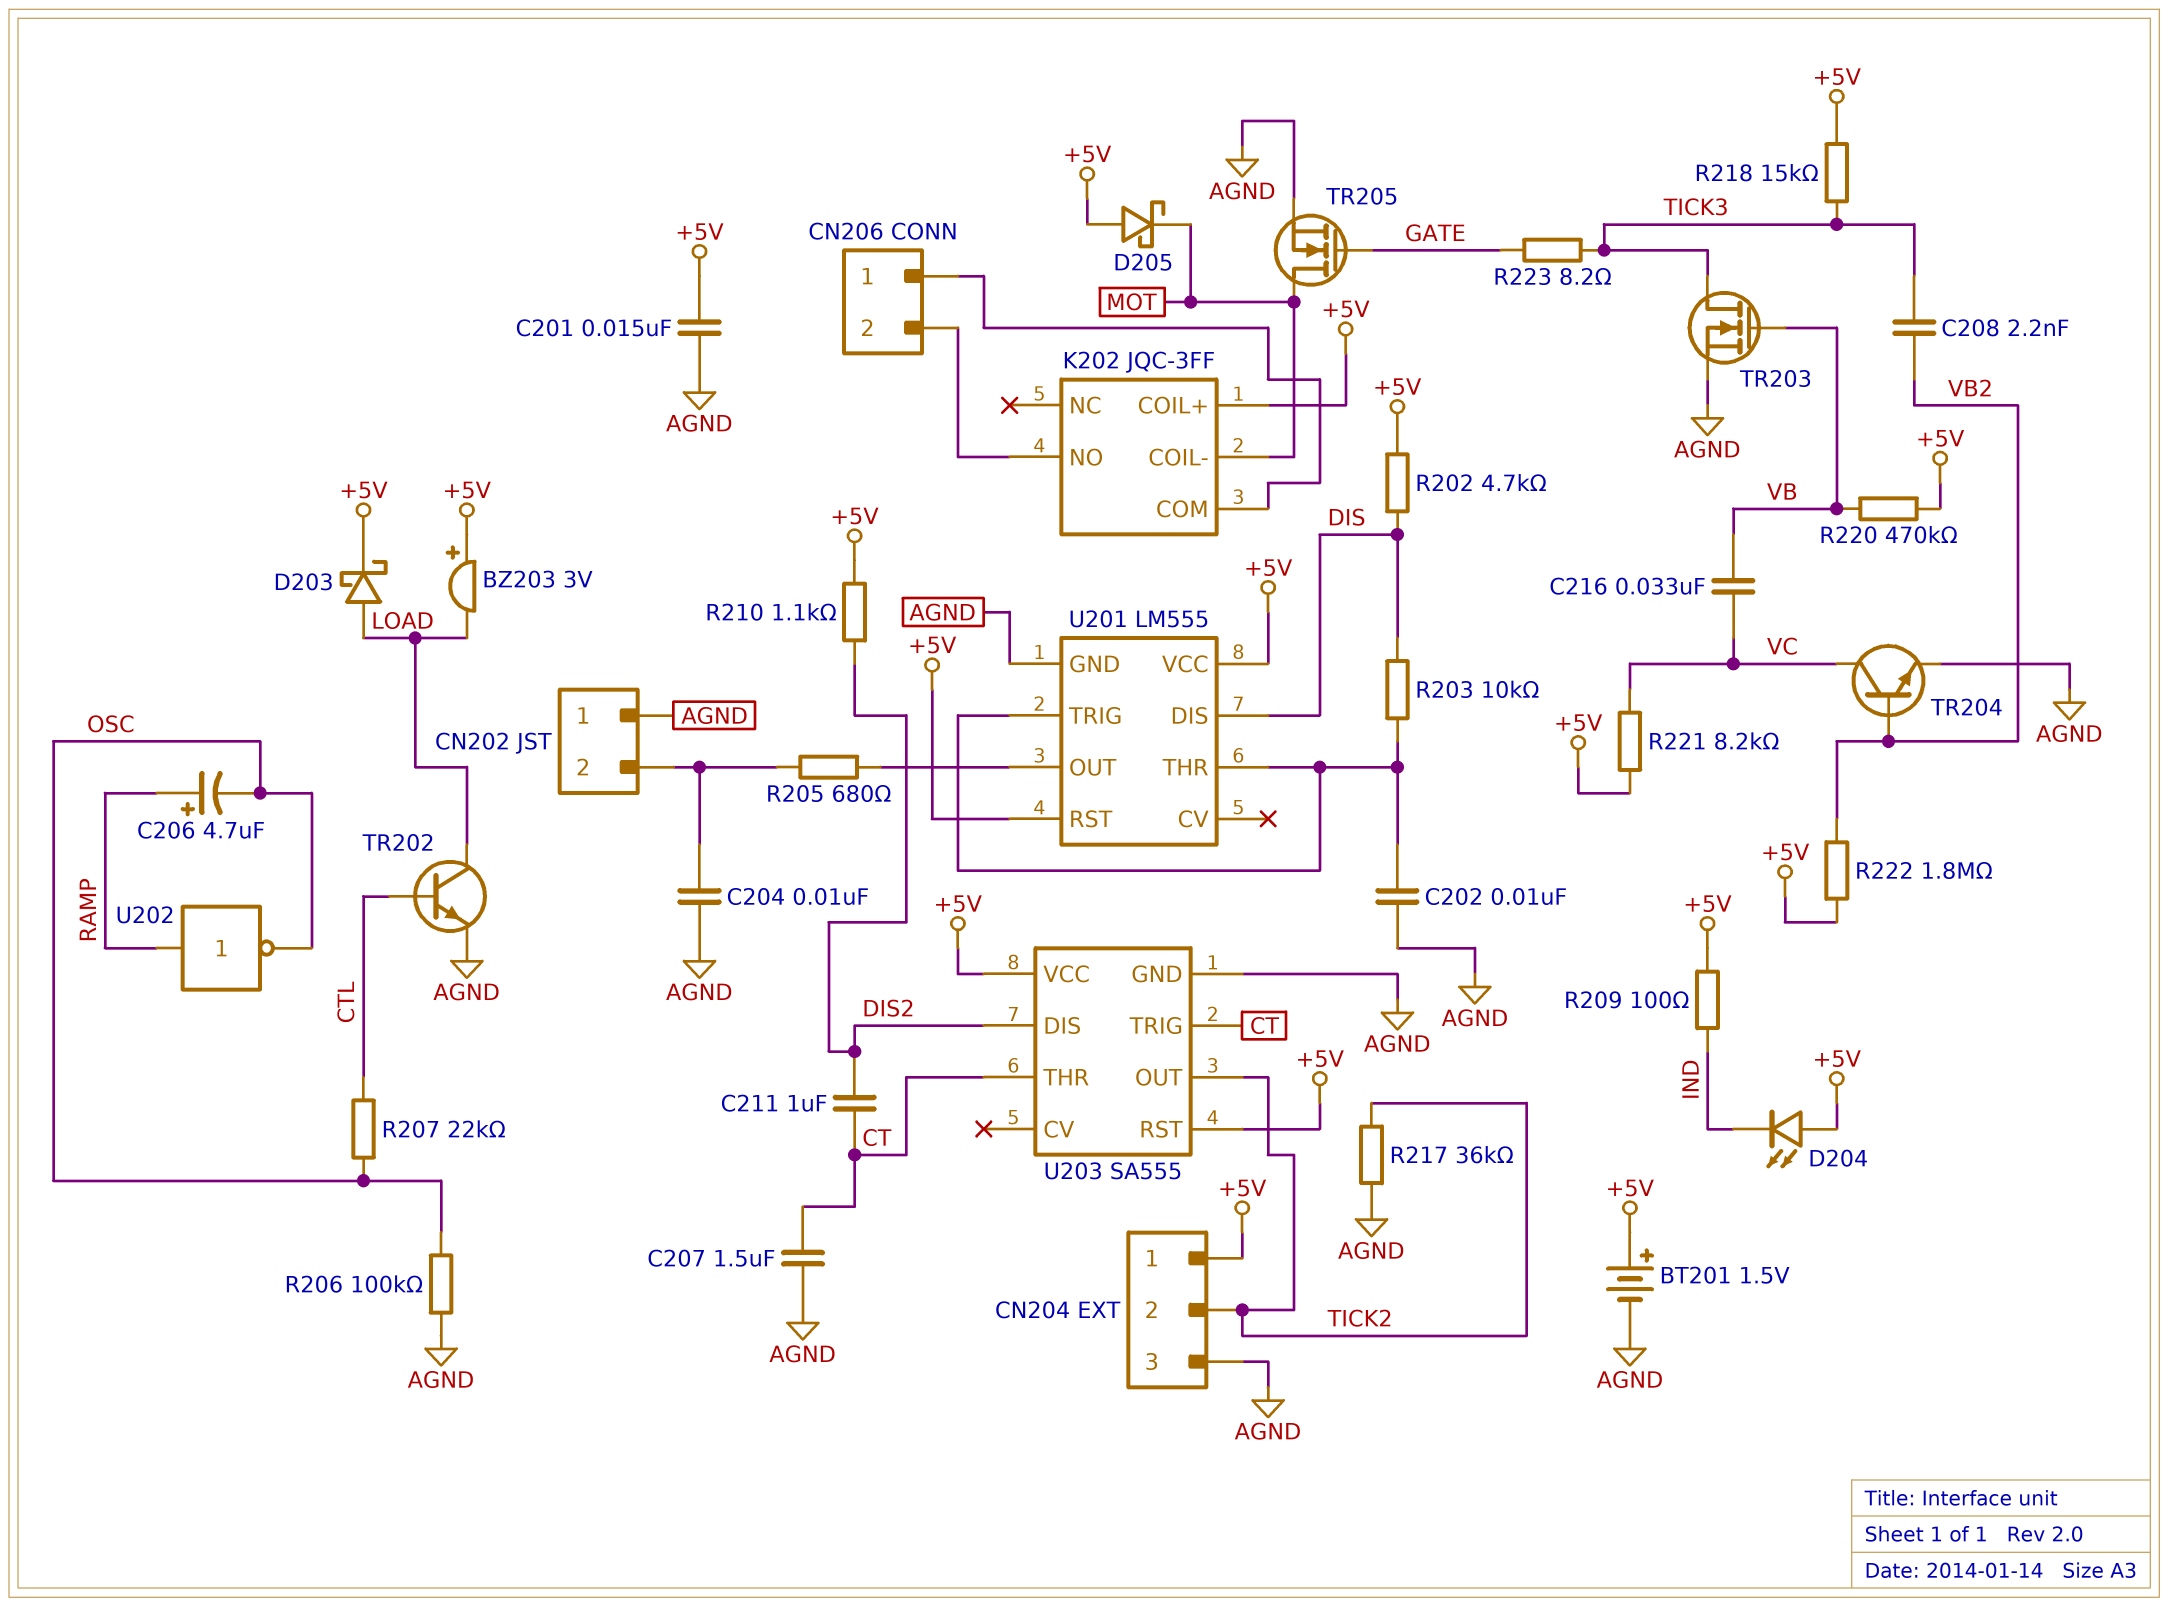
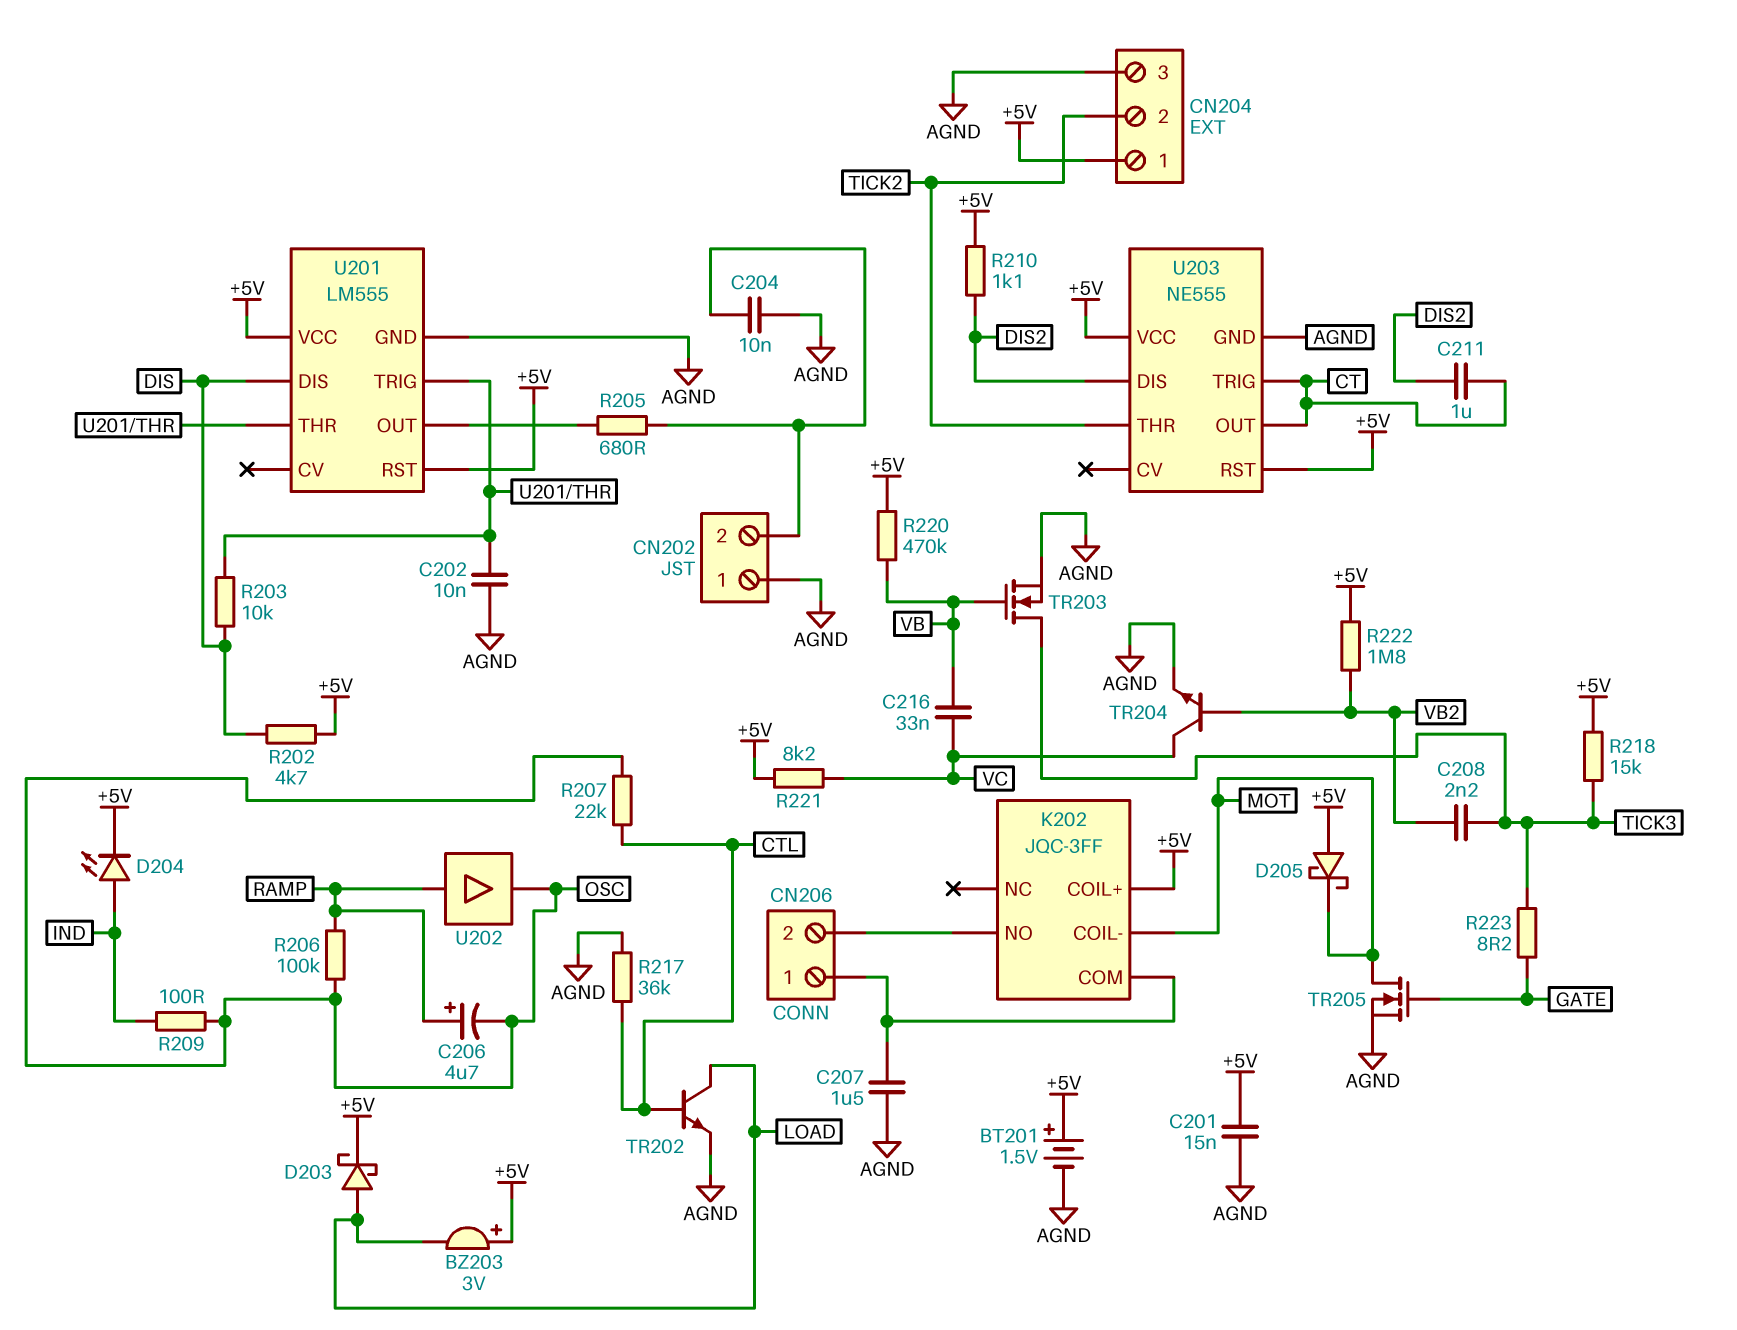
C207: 1.5uF (AGND, CT) -> 1.5uF (AGND, CN206/1)
D204: LED (A +5V, K IND) -> LED (A IND, K +5V)
R206: 100k (AGND, OSC) -> 100k (OSC, RAMP)
R209: 100 (+5V, IND) -> 100 (IND, OSC)
R217: 36k (AGND, TICK2) -> 36k (AGND, CTL)
U202: NOT (in RAMP, out OSC) -> buffer (in RAMP, out OSC)
U203: SA555 -> NE555
U203 pin OUT: TICK2 -> CT
U203 pin THR: CT -> TICK2

